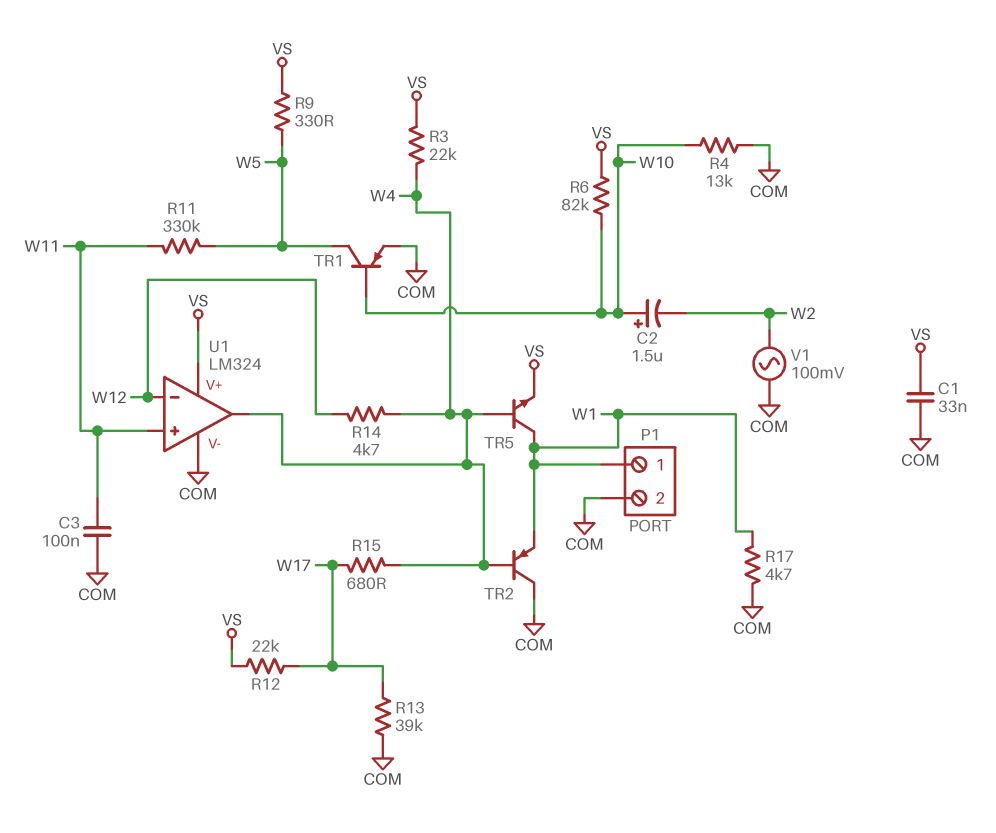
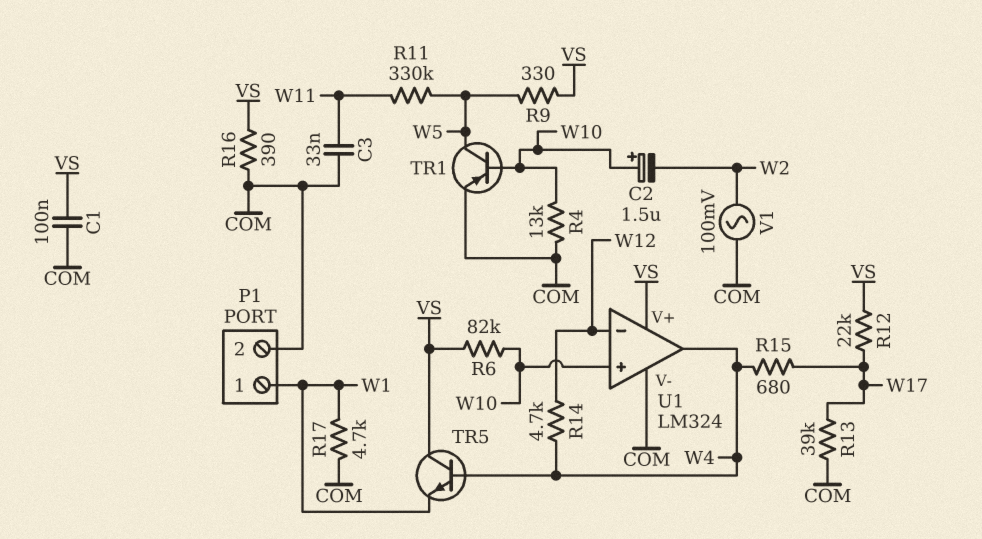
C1: 33nF (COM, VS) -> 100nF (COM, VS)
C3: 100nF (COM, W11) -> 33nF (COM, W11)
R3: 22k (VS, W4) -> none
R16: none -> 390 (COM, VS)
TR2: PNP (B W4, C COM, E W1) -> none
TR5: NPN (B W4, C W1, E VS) -> NPN (B W4, C VS, E W1)
U1 pin in+: W11 -> W10

